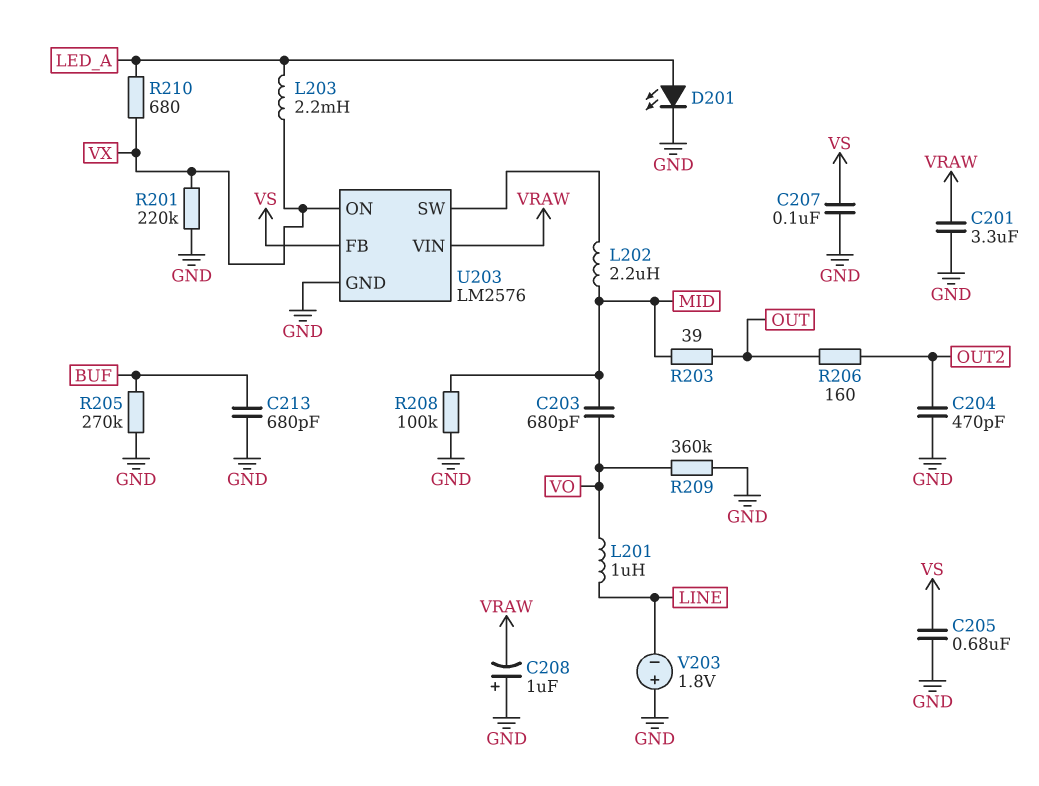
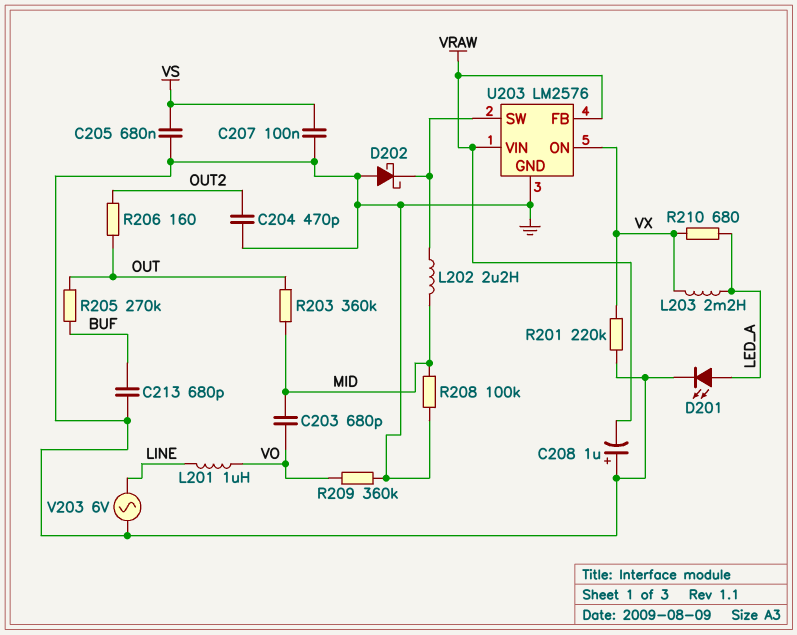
C201: 3.3uF (GND, VRAW) -> none
D202: none -> schottky (A GND, K U203/SW)
R203: 39 (MID, OUT) -> 360k (MID, OUT)
R205: 270k (BUF, GND) -> 270k (BUF, OUT)
U203 pin FB: VS -> VRAW
V203: 1.8V (plus GND, minus LINE) -> AC 6V (GND, LINE)

